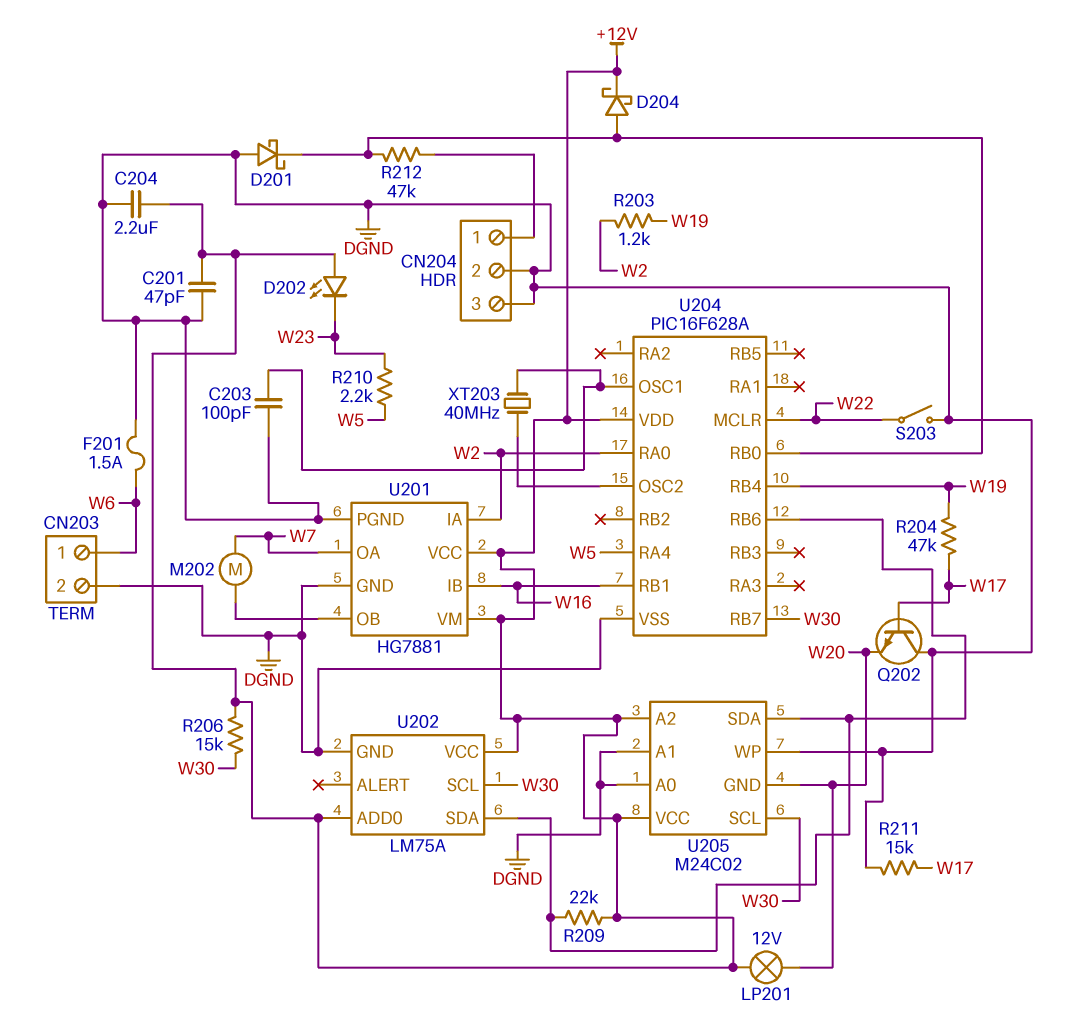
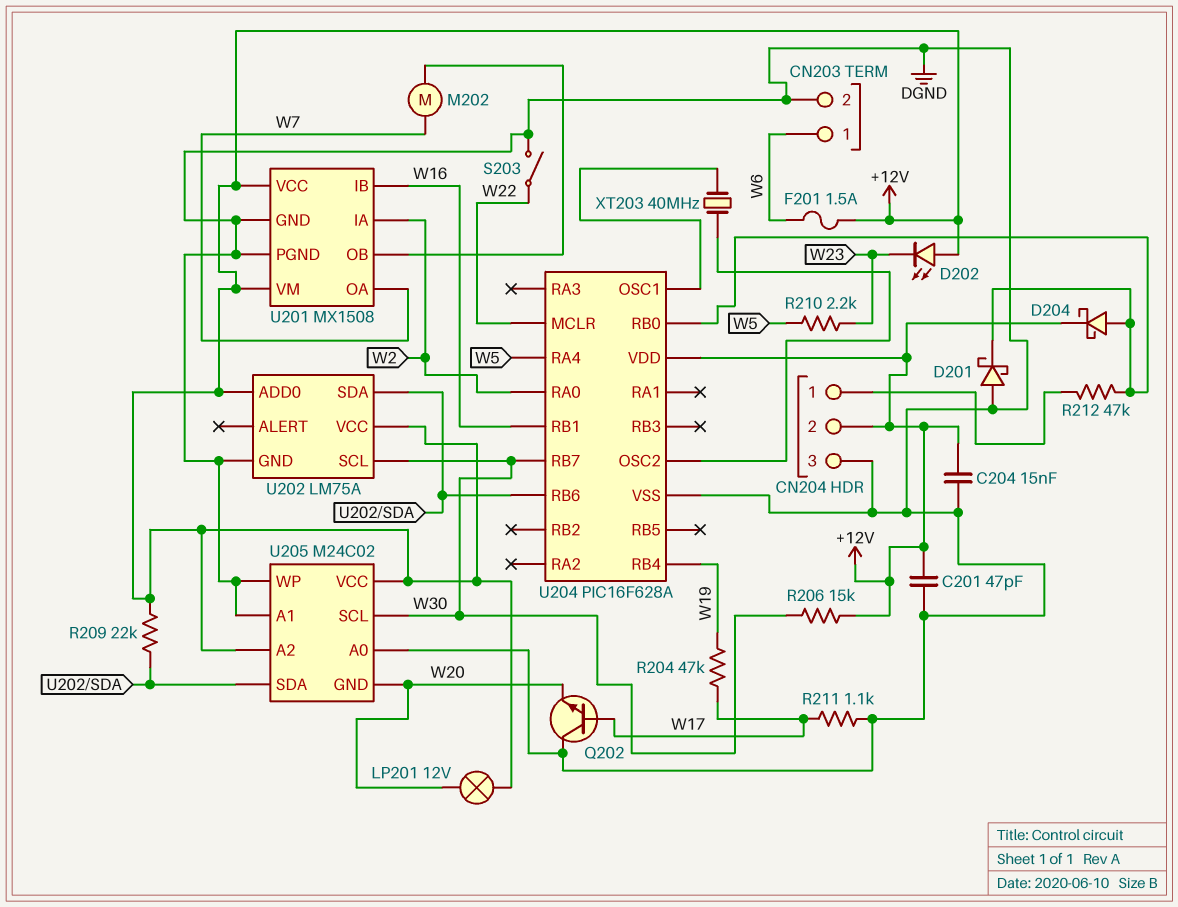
C203: 100pF (DGND, U204/OSC1) -> none
C204: 2.2uF (+12V, DGND) -> 15nF (+12V, DGND)
CN204 pin 2: DGND -> +12V
F201: 1.5A (DGND, W6) -> 1.5A (+12V, W6)
R203: 1.2k (W2, W19) -> none
R211: 15k (DGND, W17) -> 1.1k (DGND, W17)
U201: HG7881 -> MX1508

